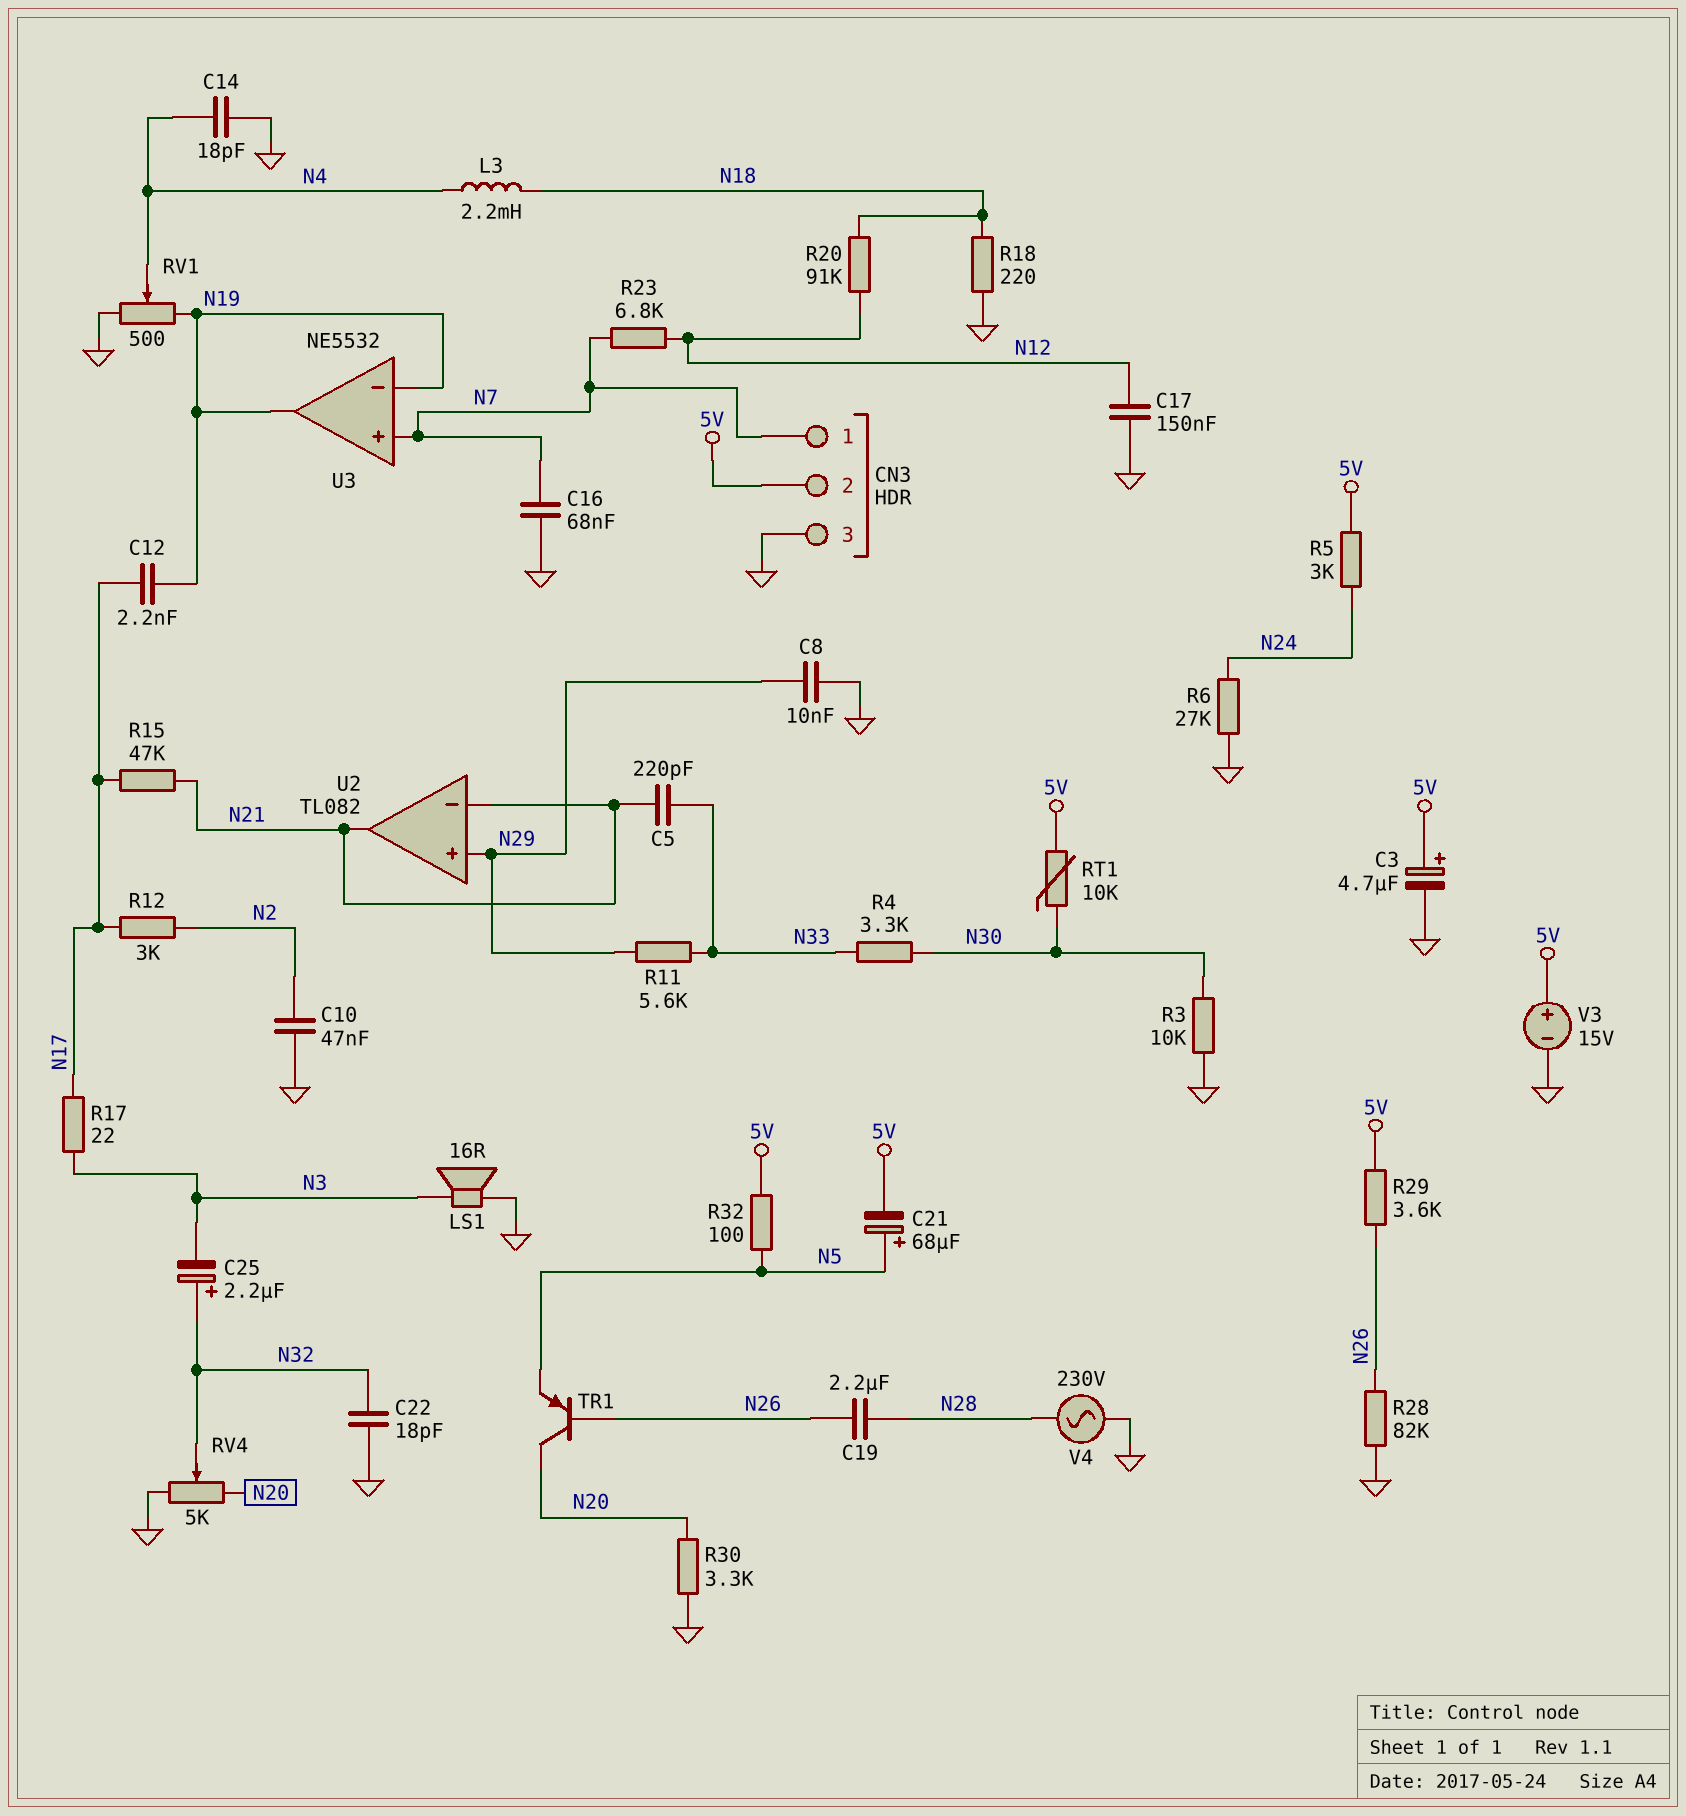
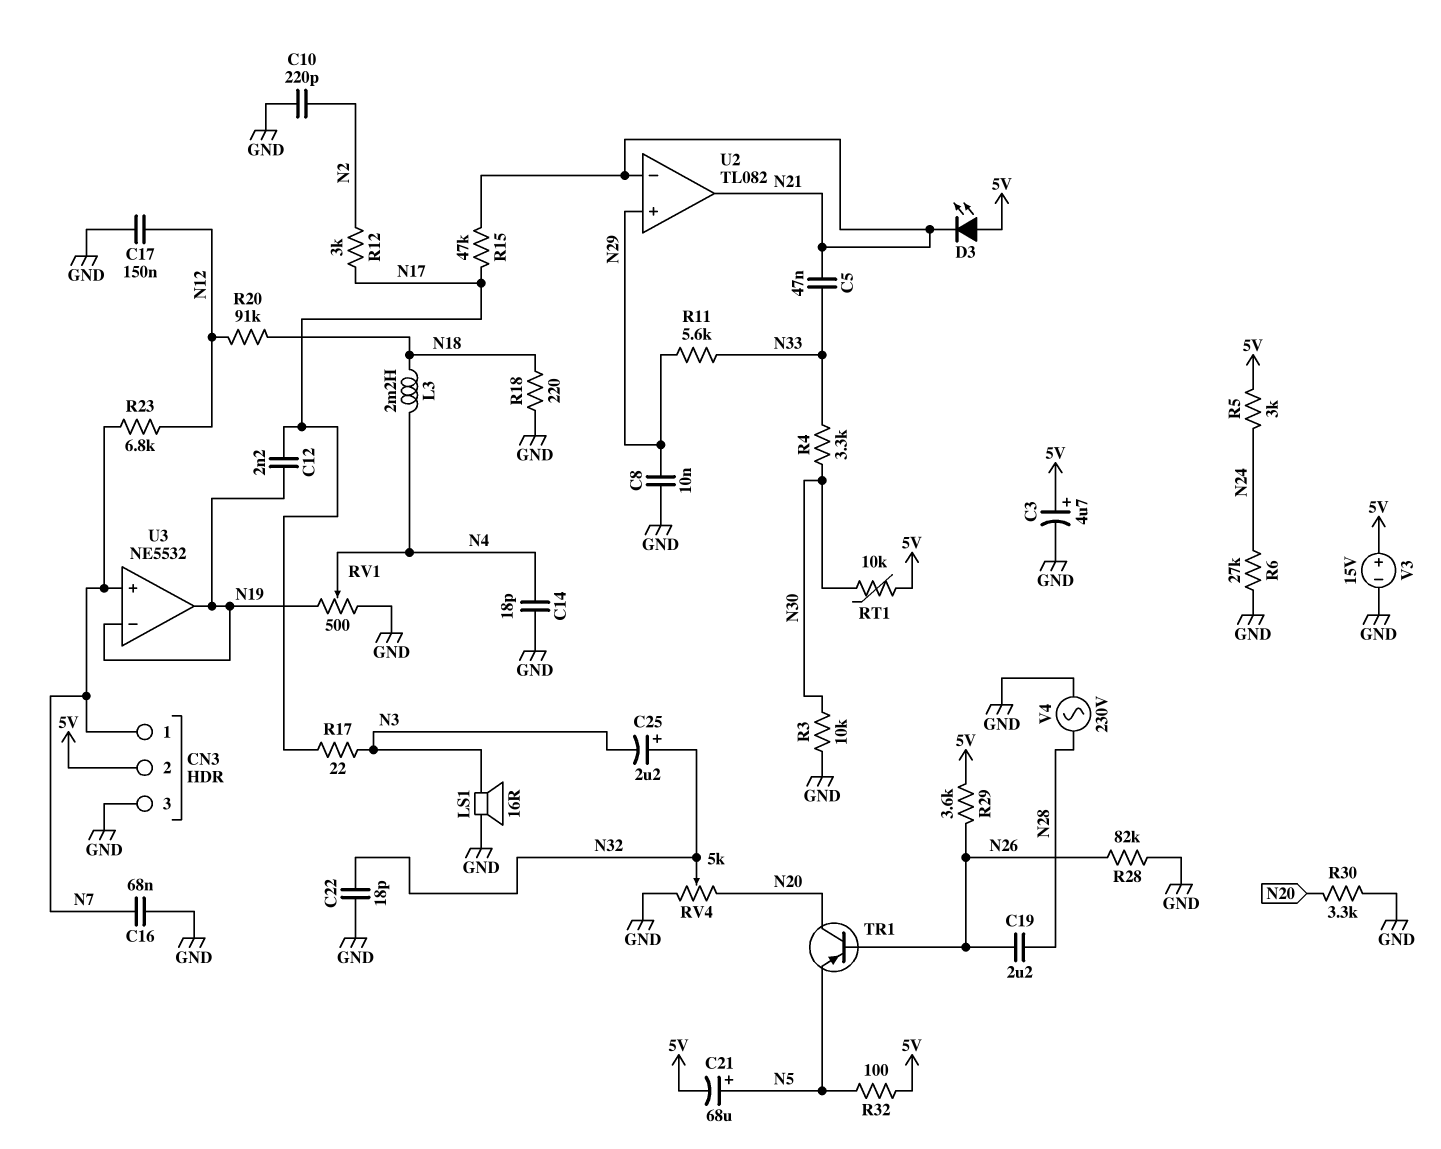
C5: 220pF (N21, N33) -> 47nF (N21, N33)
C10: 47nF (GND, N2) -> 220pF (GND, N2)
D3: none -> LED (A 5V, K N21)

